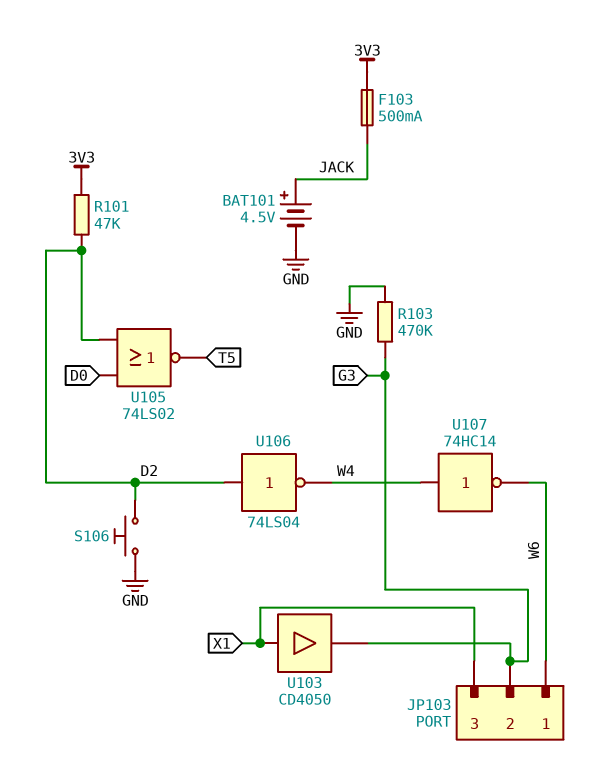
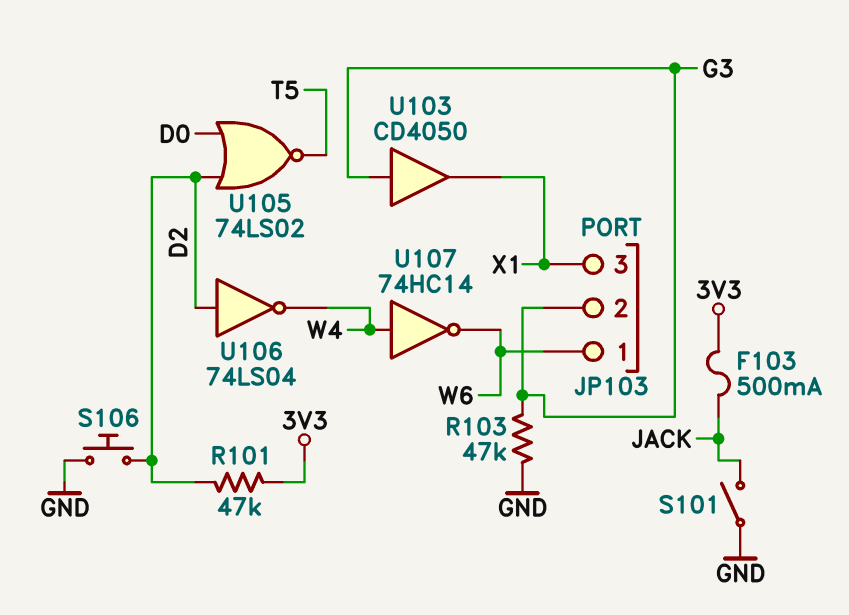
BAT101: 4.5V (plus JACK, minus GND) -> none
R103: 470k (G3, GND) -> 47k (G3, GND)
S101: none -> switch (GND, JACK)
U103: buffer CD4050 (in X1, out G3) -> buffer CD4050 (in G3, out X1)

